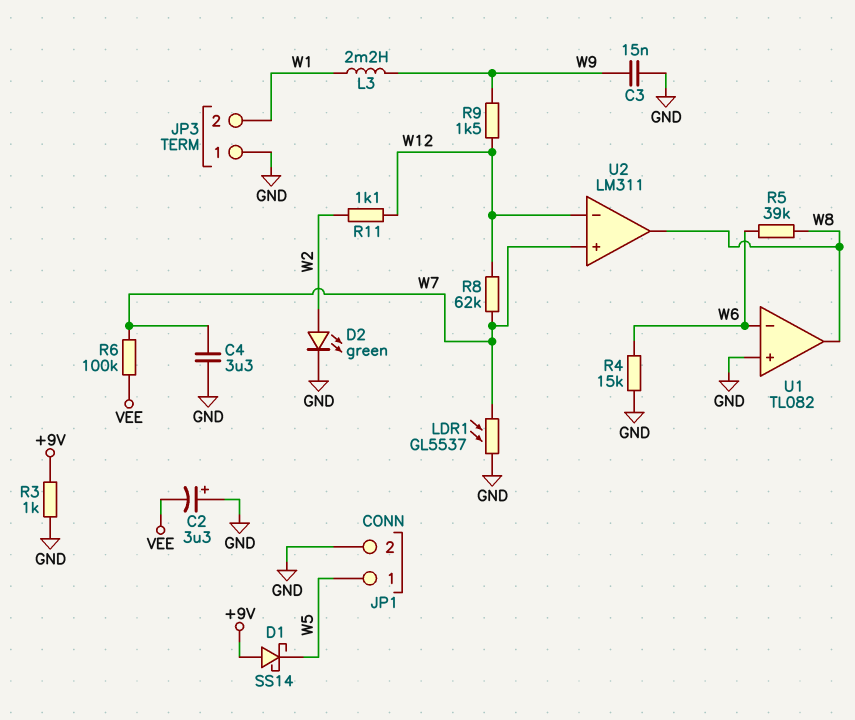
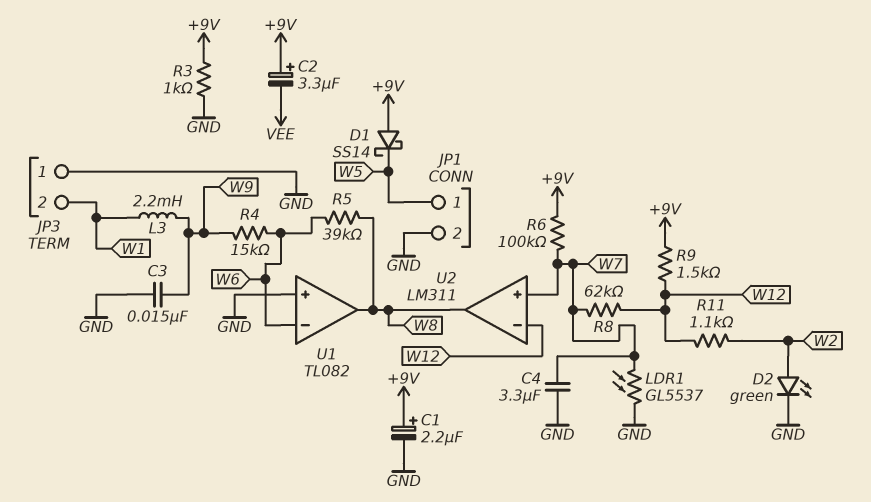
C1: none -> 2.2uF (plus +9V, minus GND)
C2: 3.3uF (plus GND, minus VEE) -> 3.3uF (plus +9V, minus VEE)
R4: 15k (GND, W6) -> 15k (W6, W9)
R6: 100k (VEE, W7) -> 100k (+9V, W7)
R9: 1.5k (W9, W12) -> 1.5k (+9V, W12)

